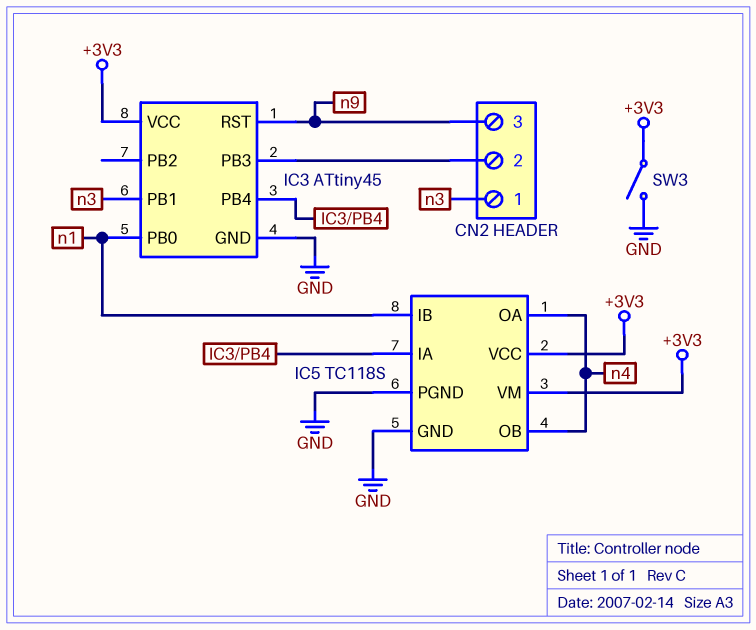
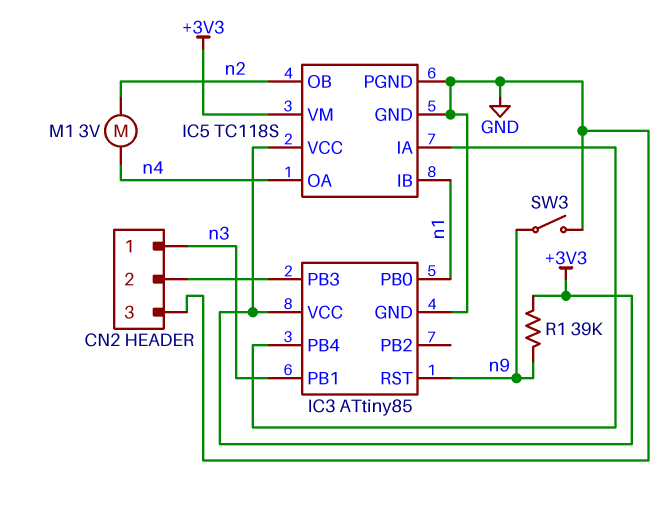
CN2 pin 3: n9 -> GND
IC3: ATtiny45 -> ATtiny85
IC5 pin OB: n4 -> n2
M1: none -> motor 3V (n2, n4)
R1: none -> 39k (+3V3, n9)
SW3: switch (+3V3, GND) -> switch (GND, n9)

